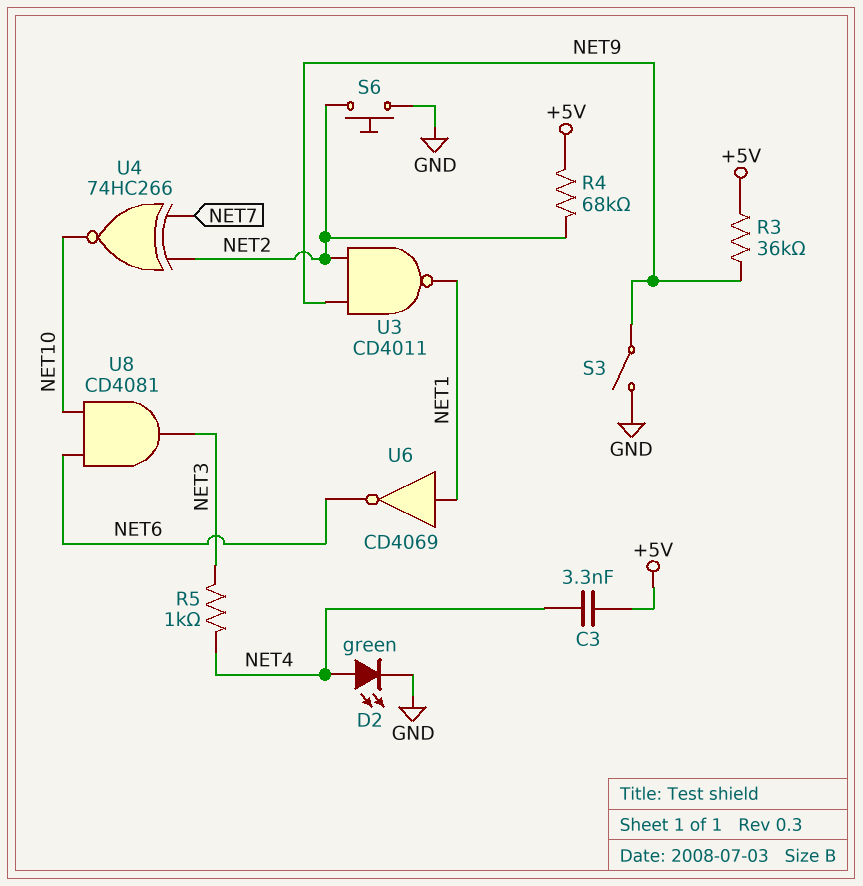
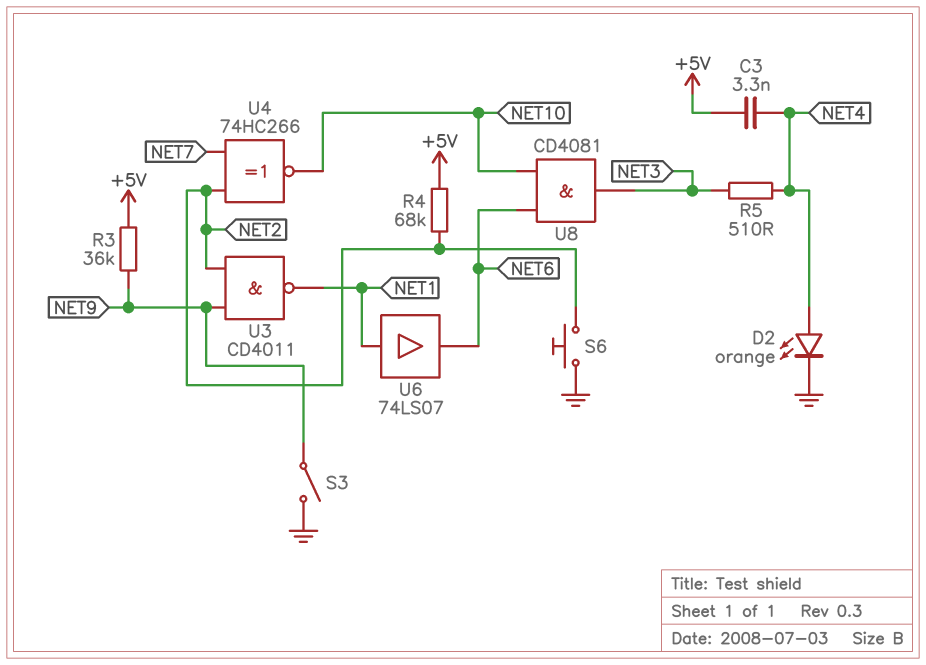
D2: LED green (A NET4, K GND) -> LED orange (A NET4, K GND)
R5: 1k (NET3, NET4) -> 510 (NET3, NET4)
U6: NOT CD4069 (in NET1, out NET6) -> buffer 74LS07 (in NET1, out NET6)

